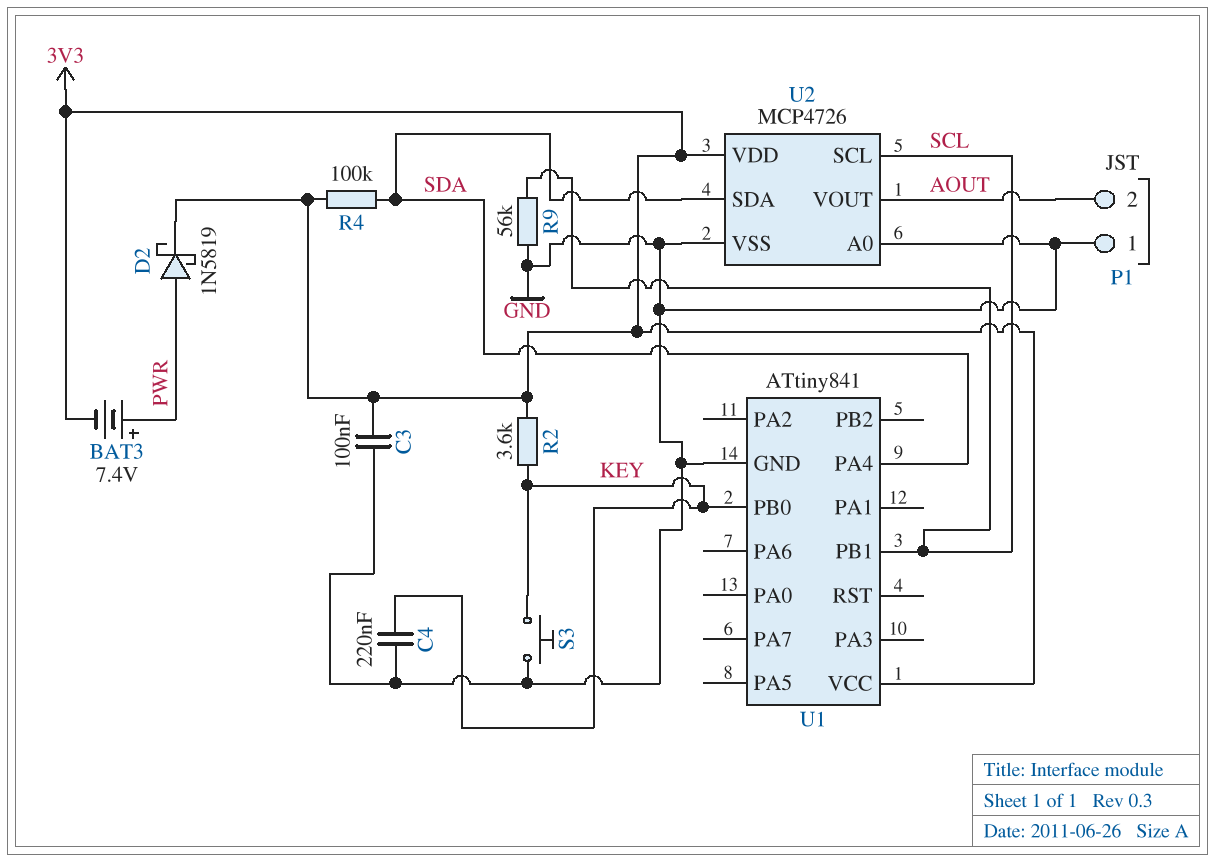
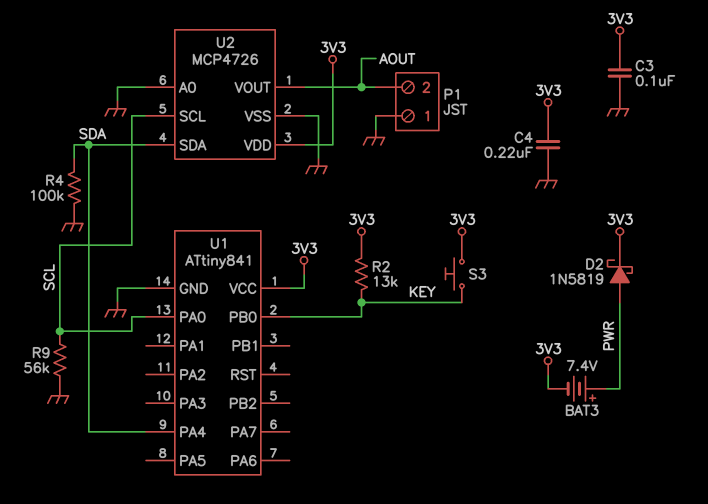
C4: 220nF (GND, KEY) -> 220nF (3V3, GND)
R2: 3.6k (3V3, KEY) -> 13k (3V3, KEY)
R4: 100k (3V3, SDA) -> 100k (GND, SDA)
S3: button (GND, KEY) -> button (3V3, KEY)
U1 pin PA0: none -> SCL
U1 pin PB1: SCL -> none

